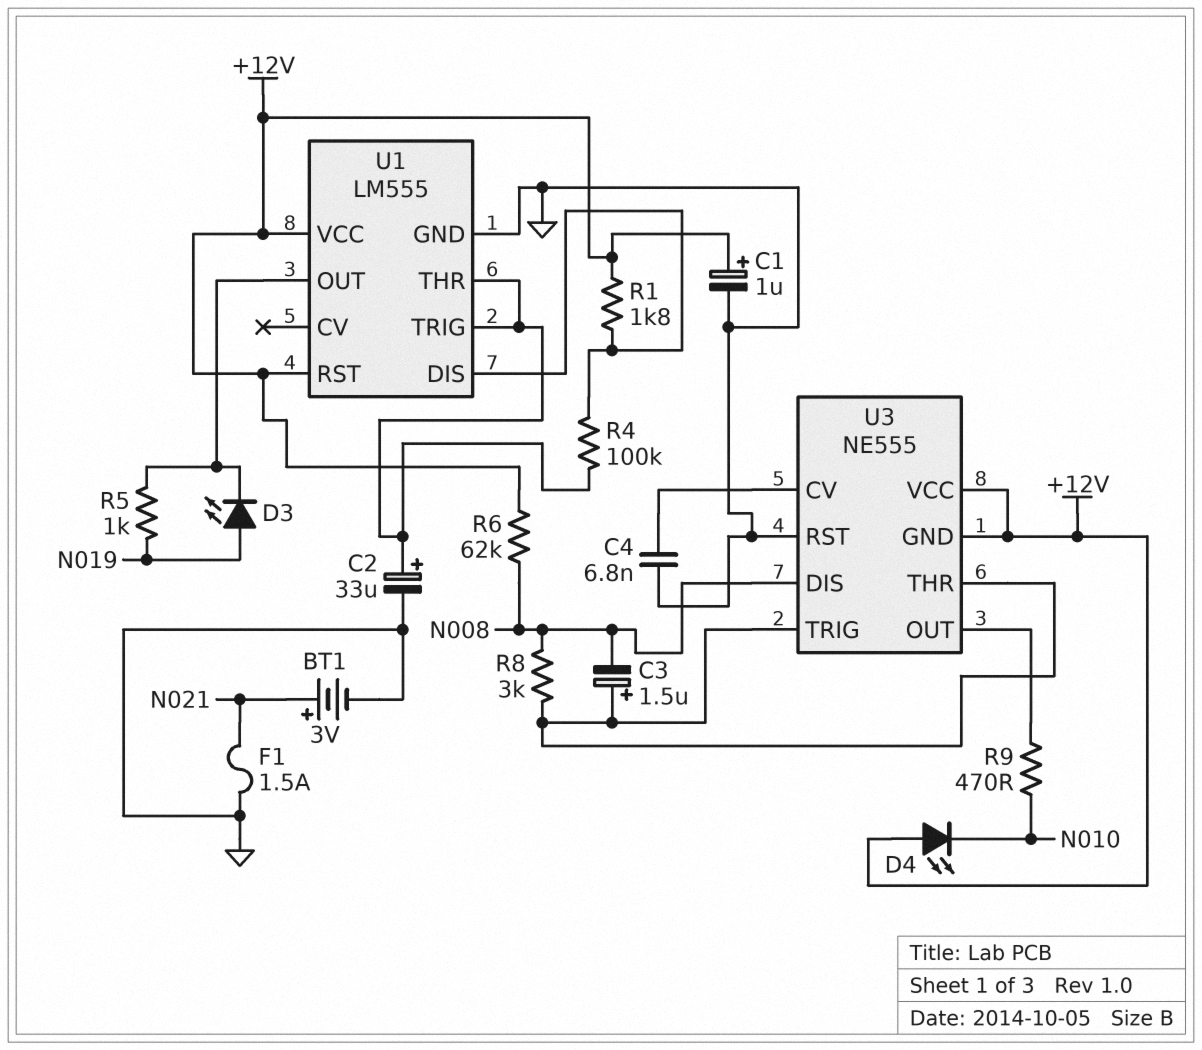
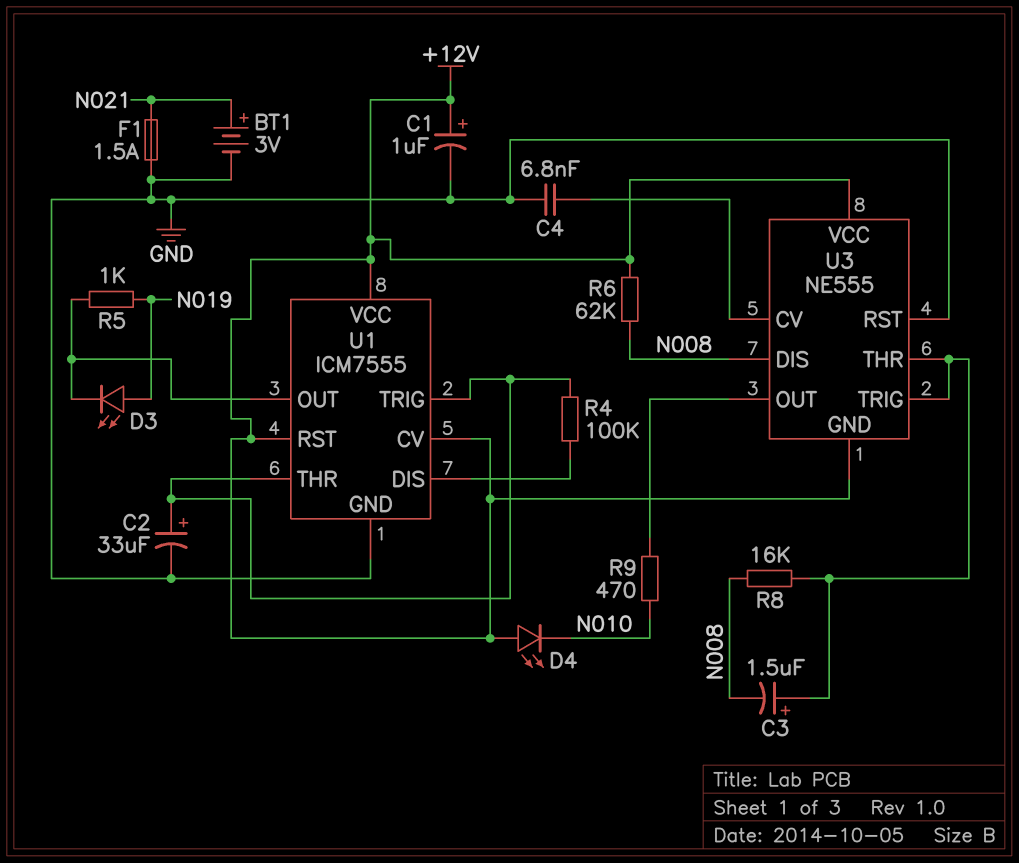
R1: 1.8k (+12V, U1/DIS) -> none
R8: 3k (N008, U3/THR) -> 16k (N008, U3/THR)
U1: LM555 -> ICM7555
U1 pin CV: none -> +12V

